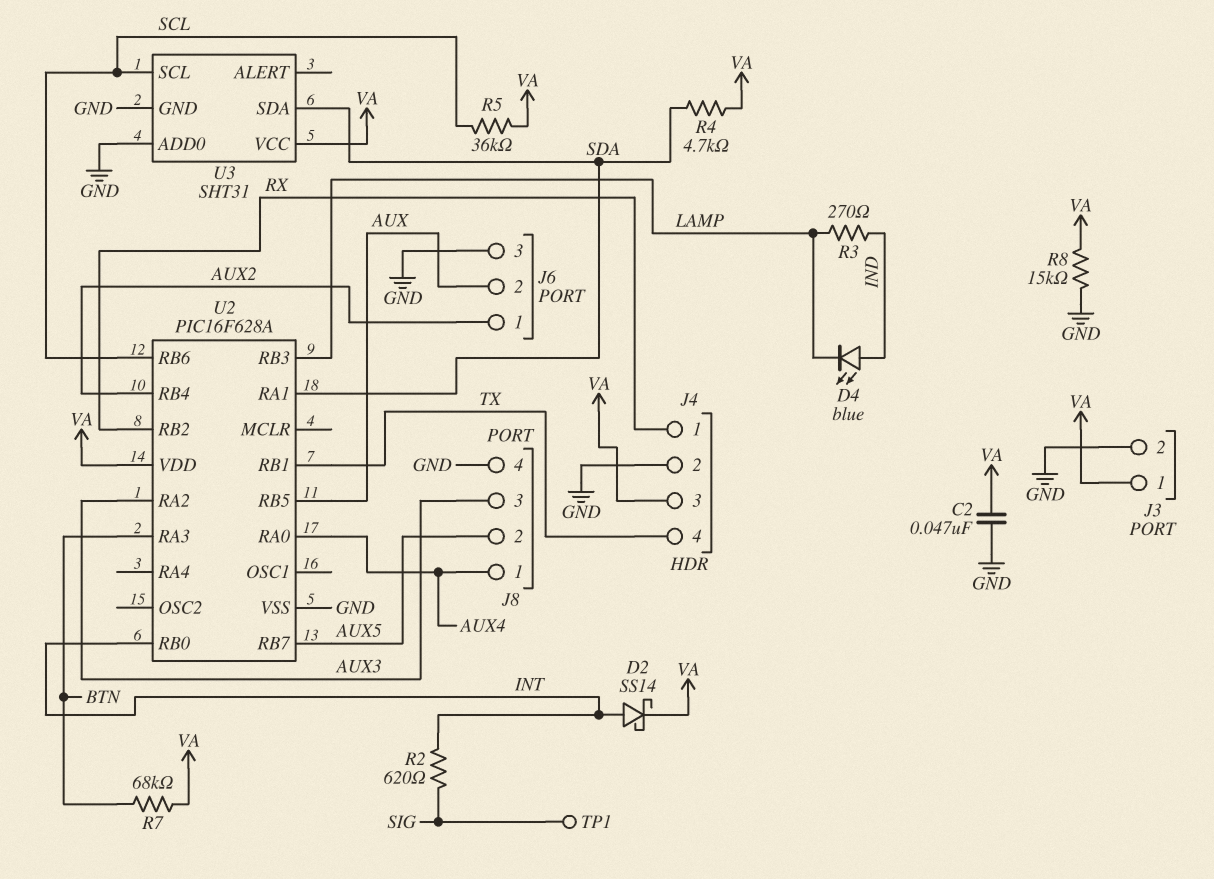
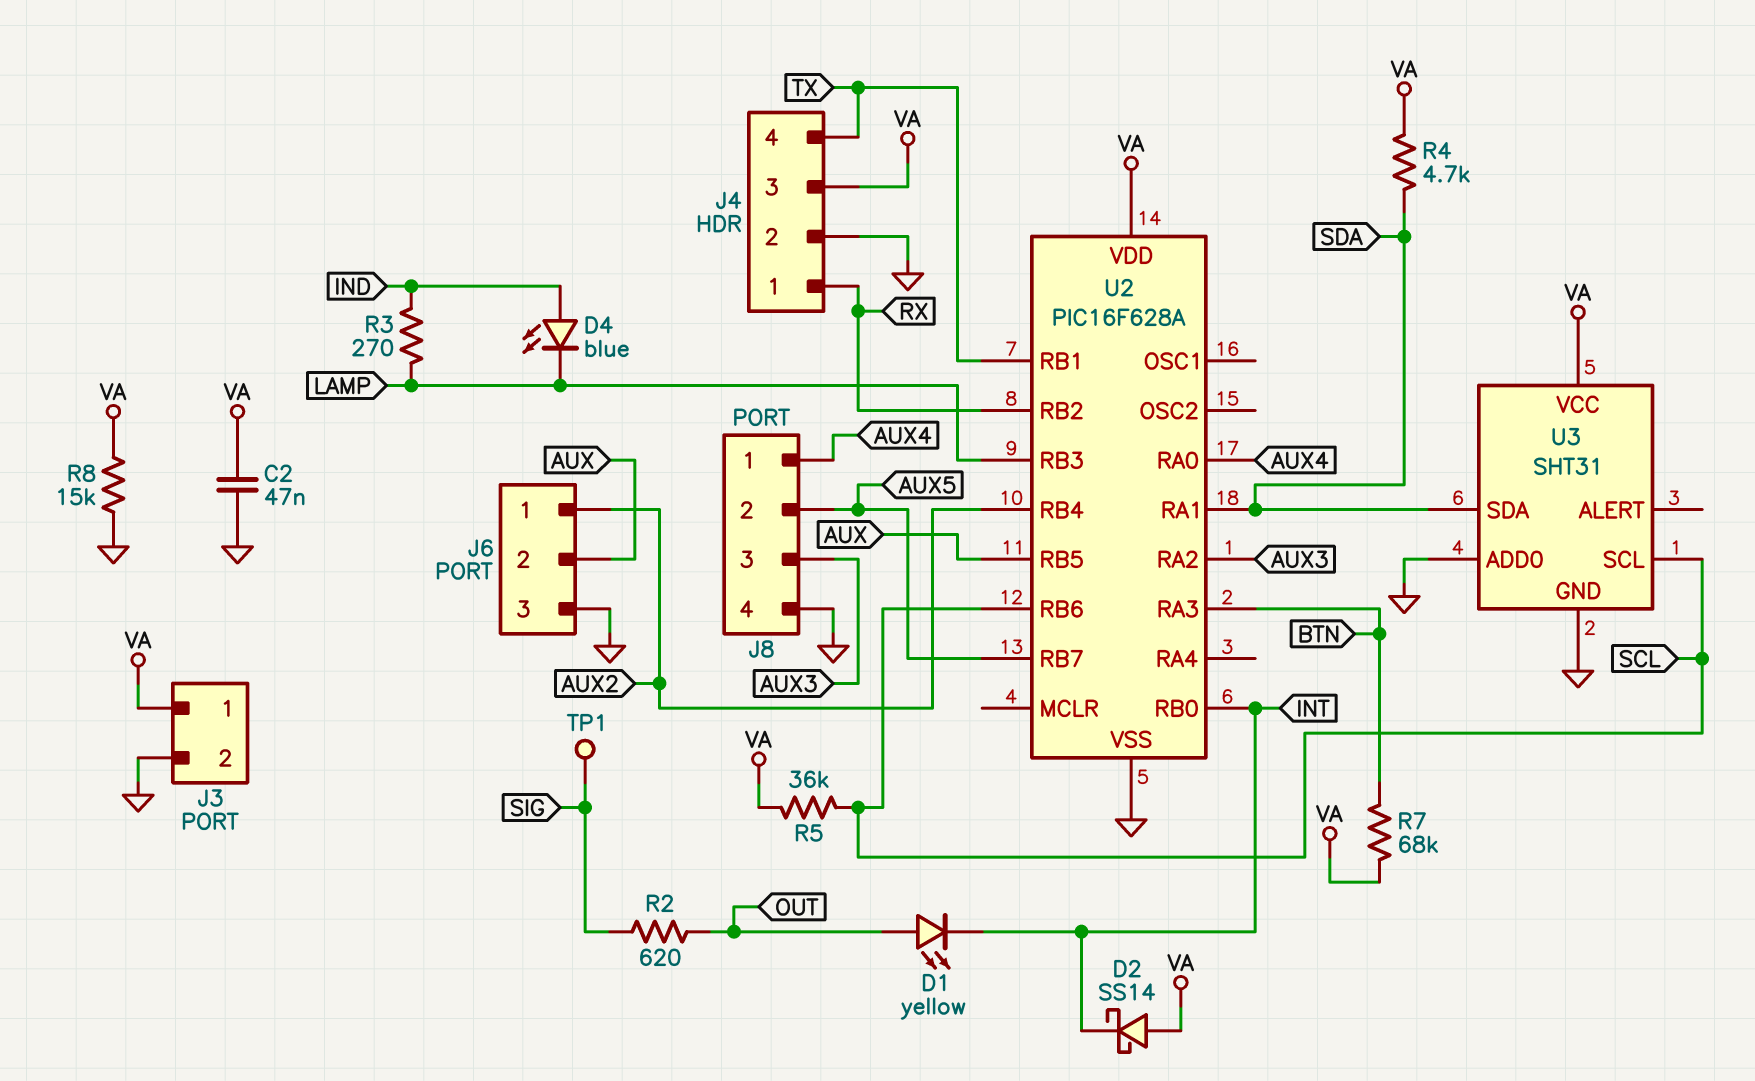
D1: none -> LED yellow (A OUT, K INT)
D2: schottky SS14 (A INT, K VA) -> schottky SS14 (A VA, K INT)
R2: 620 (INT, SIG) -> 620 (OUT, SIG)

